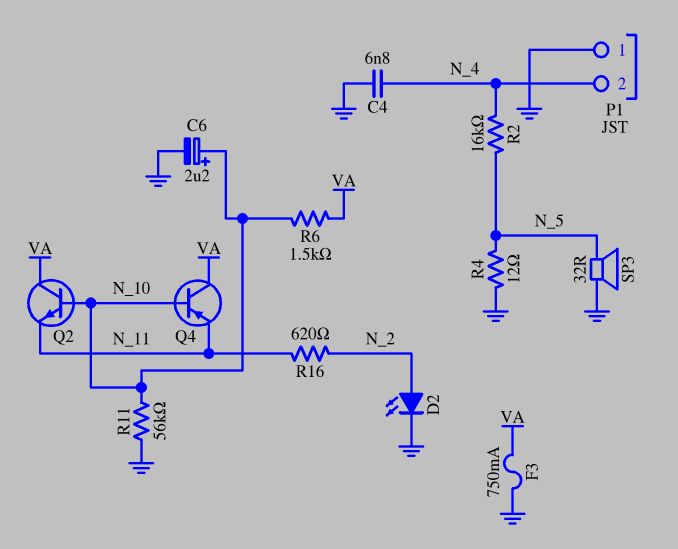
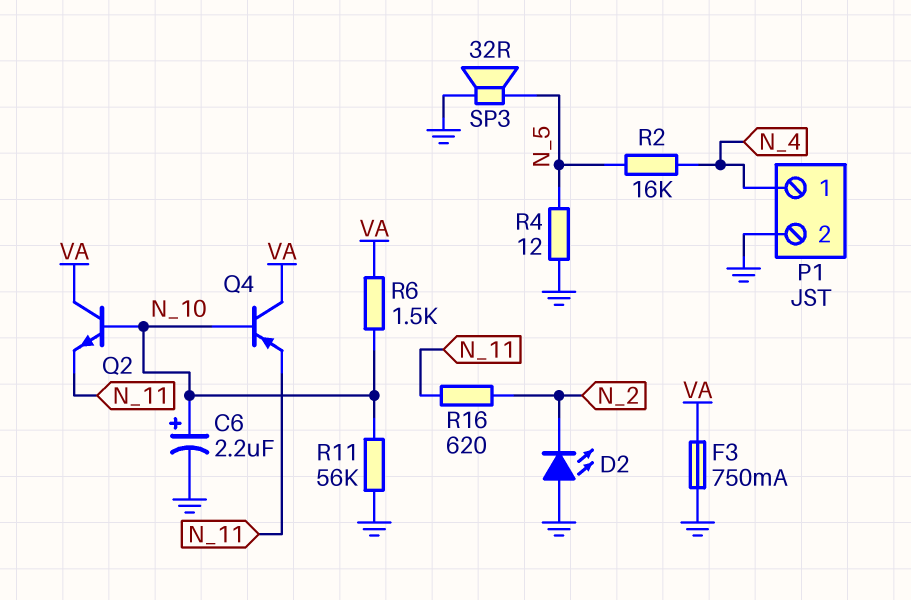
C4: 6.8nF (GND, N_4) -> none
D2: LED (A N_2, K GND) -> LED (A GND, K N_2)
P1 pin 1: GND -> N_4
P1 pin 2: N_4 -> GND

